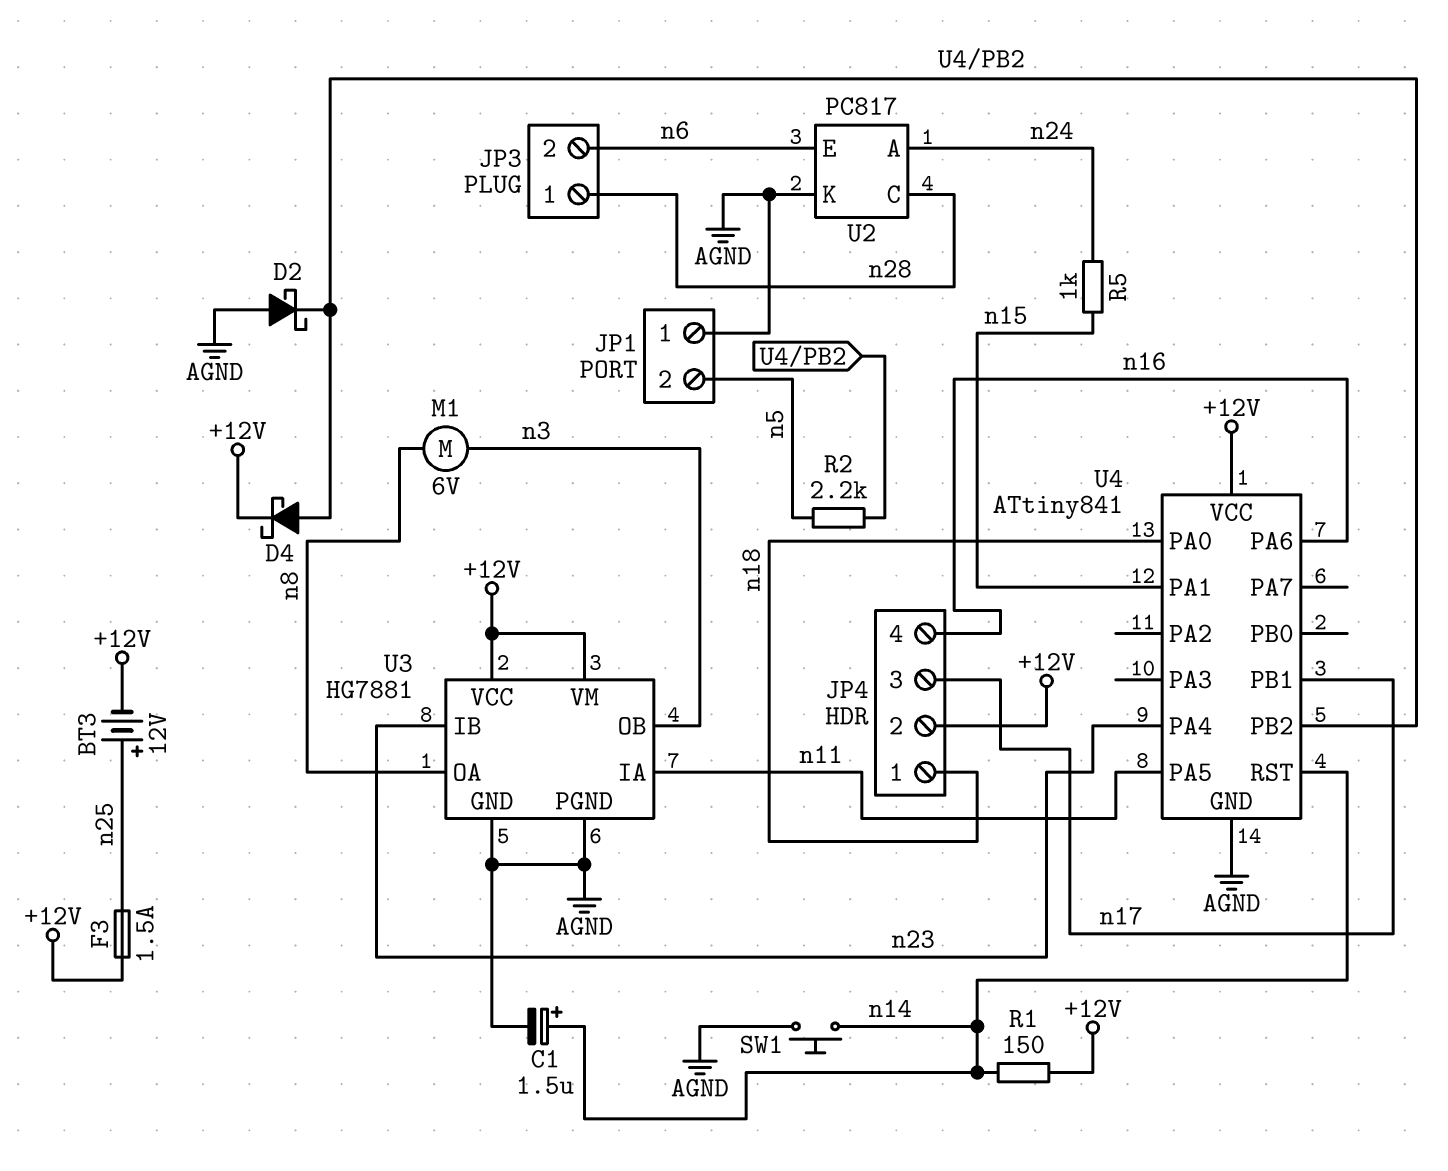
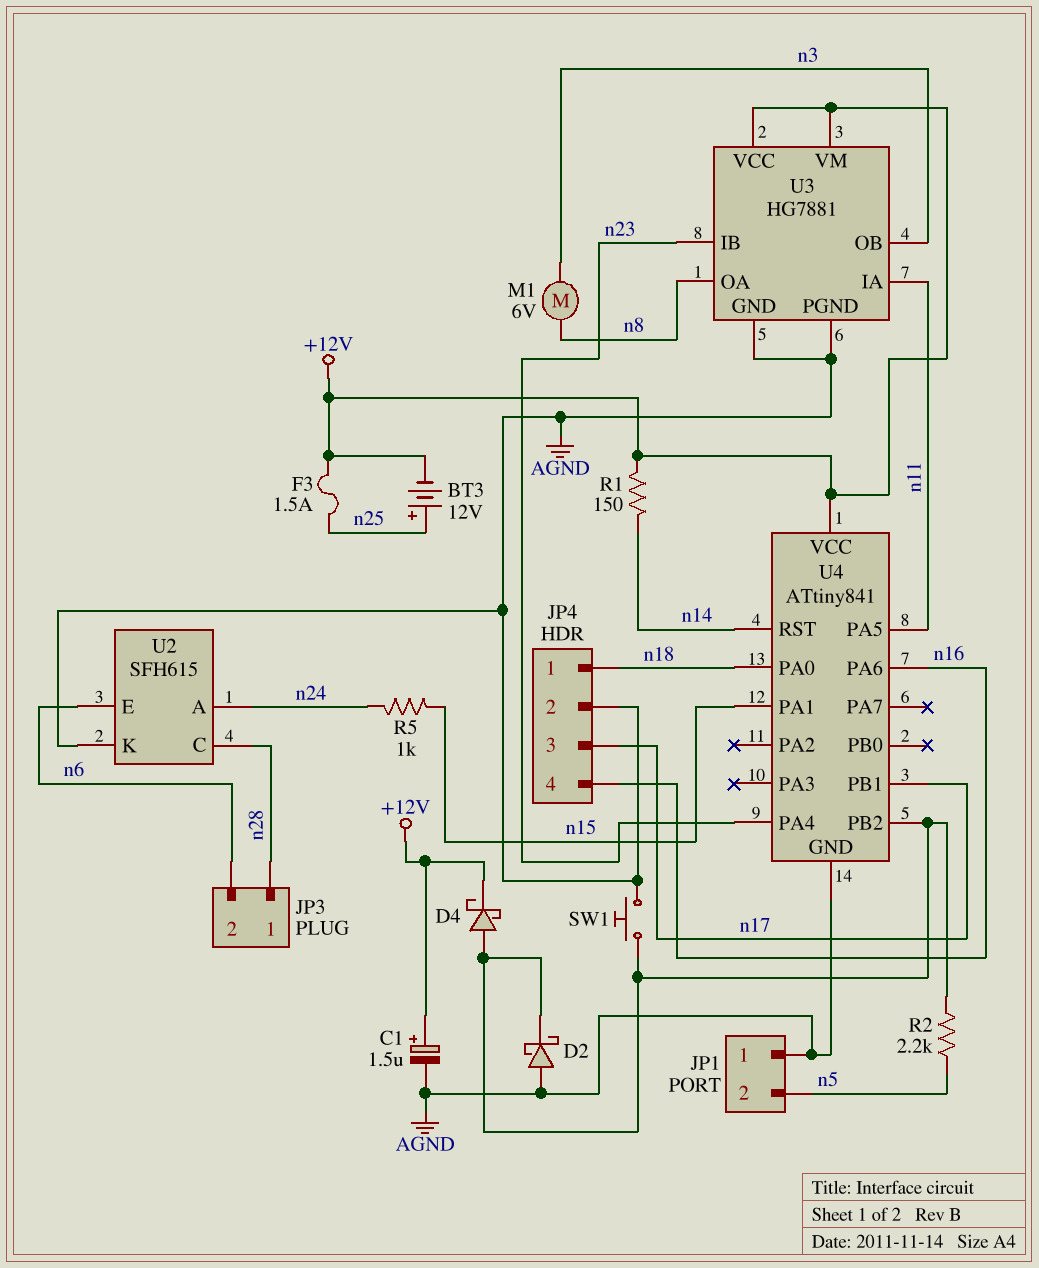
C1: 1.5uF (plus n14, minus AGND) -> 1.5uF (plus +12V, minus AGND)
JP4 pin 2: +12V -> AGND
SW1: button (AGND, n14) -> button (AGND, U4/PB2)
U2: PC817 -> SFH615

